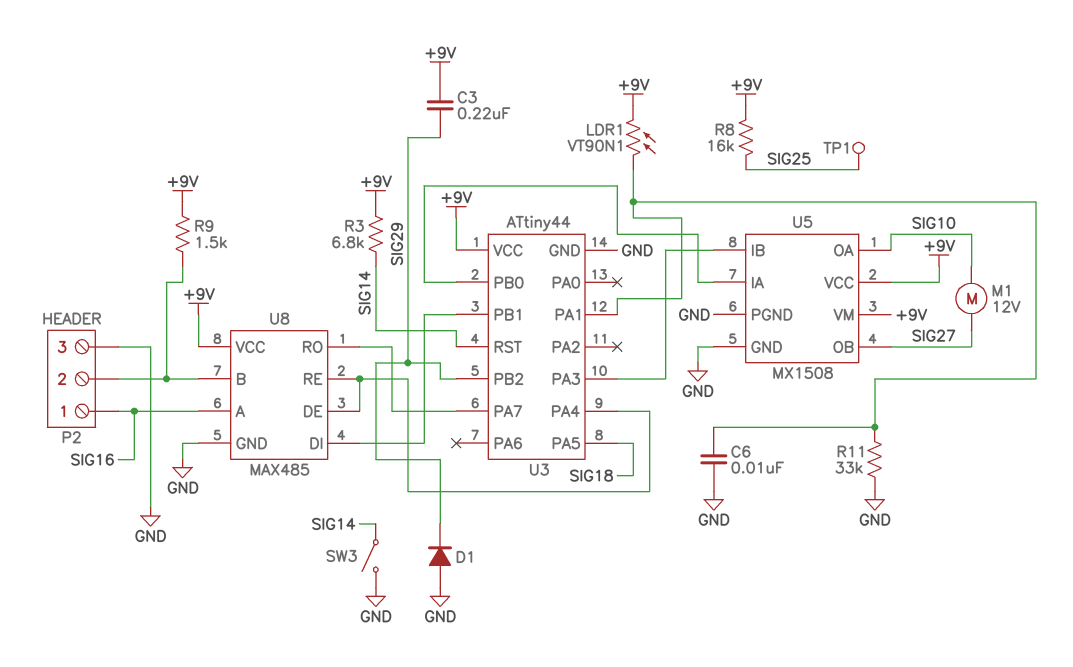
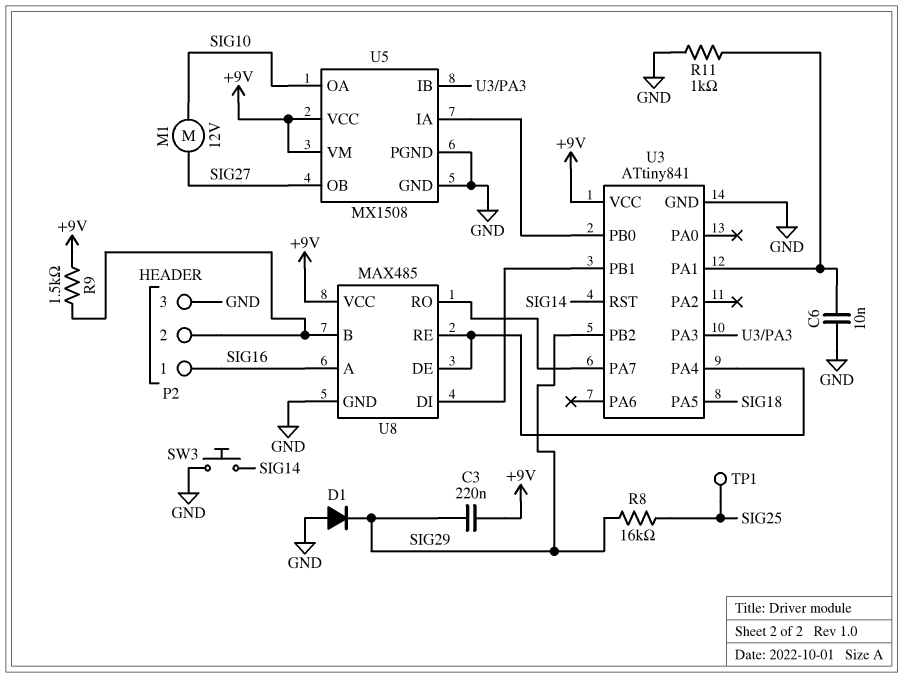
LDR1: VT90N1 (+9V, U3/PA1) -> none
R3: 6.8k (+9V, SIG14) -> none
R8: 16k (+9V, SIG25) -> 16k (SIG25, SIG29)
R11: 33k (GND, U3/PA1) -> 1k (GND, U3/PA1)
SW3: switch (GND, SIG14) -> button (GND, SIG14)
U3: ATtiny44 -> ATtiny841

